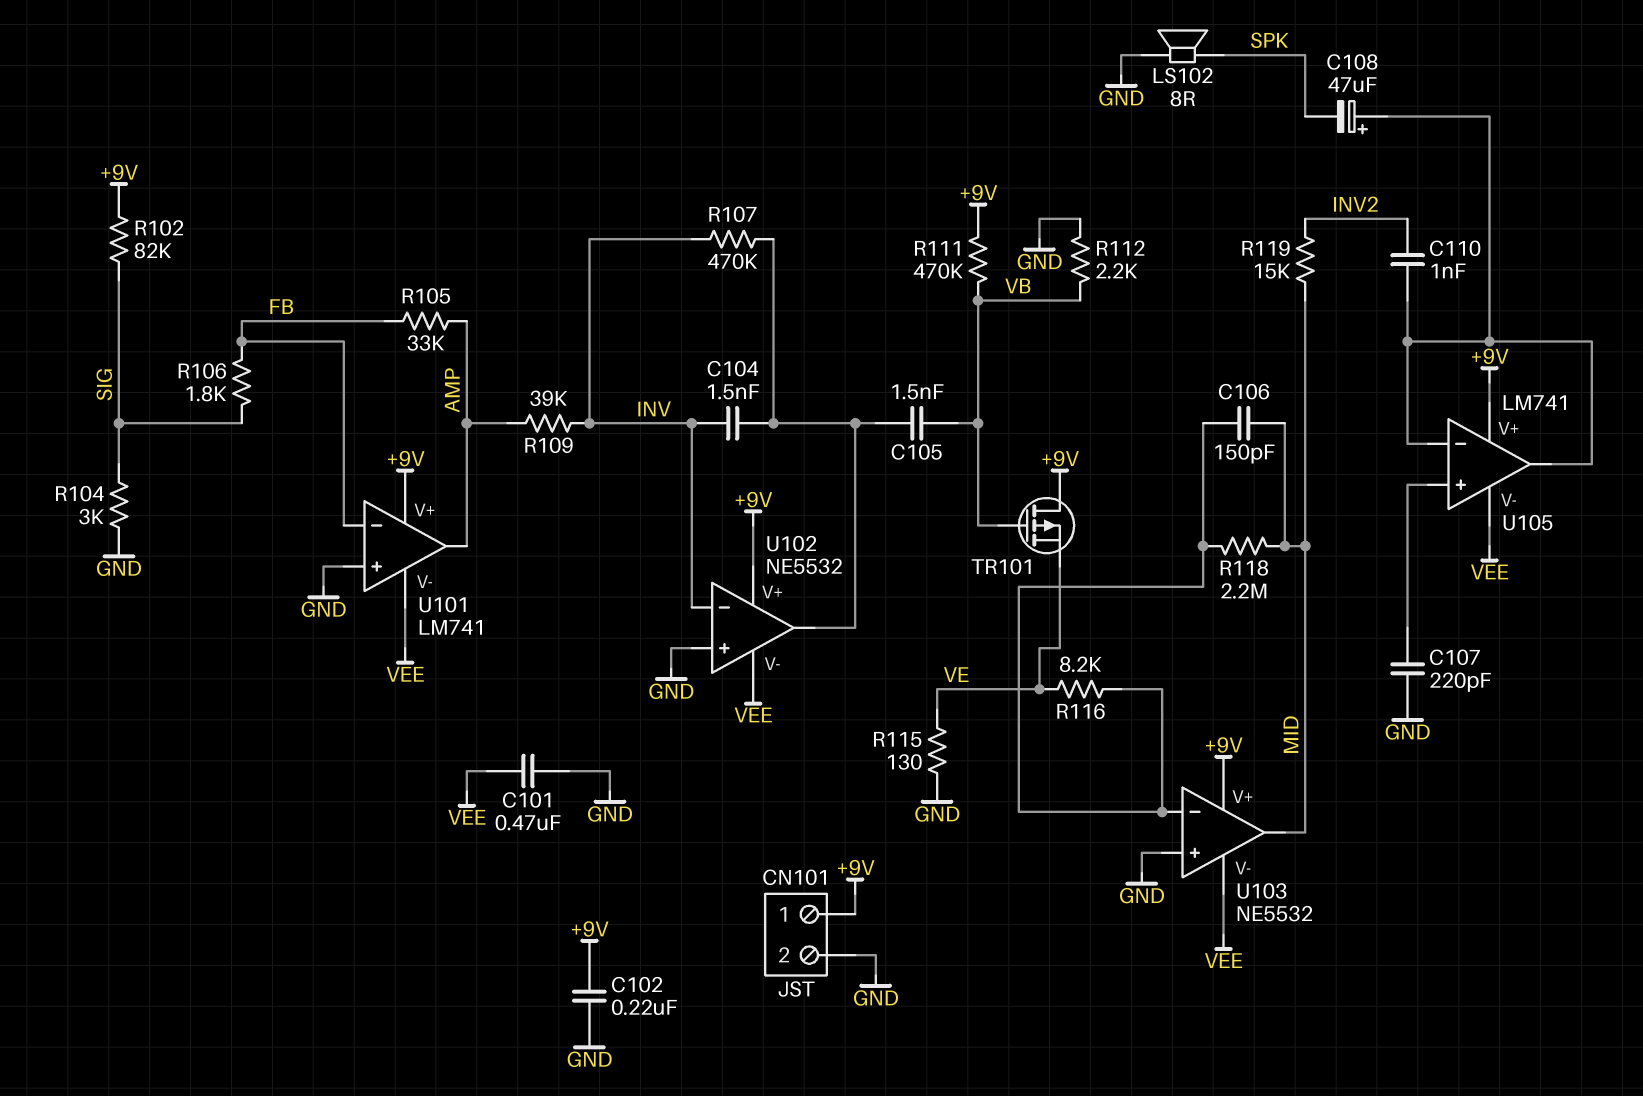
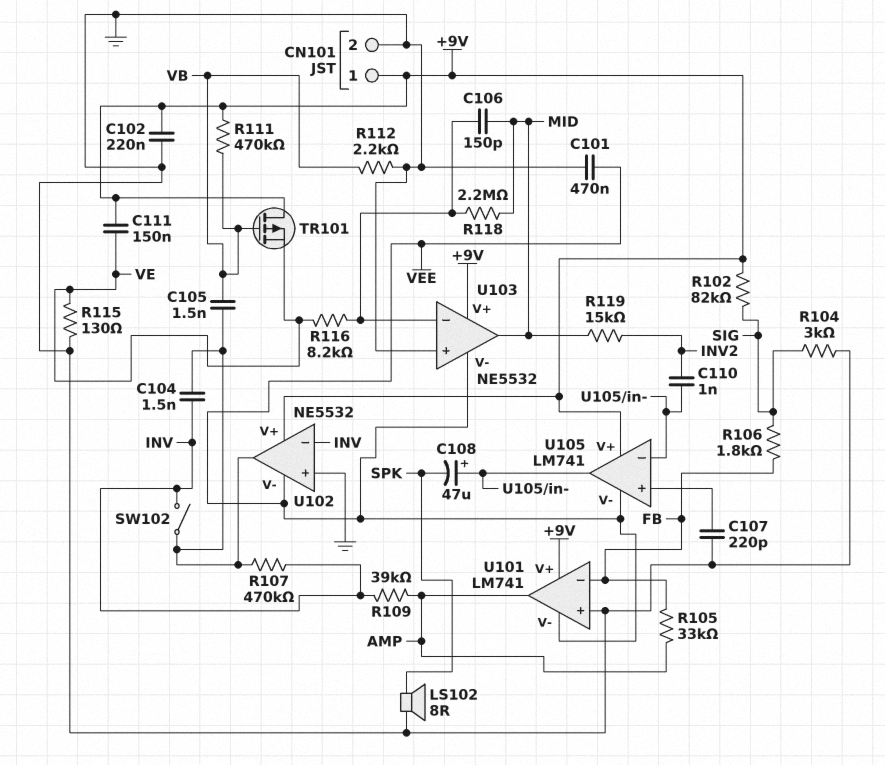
C111: none -> 150nF (+9V, VE)
SW102: none -> switch (INV, U102/out)

